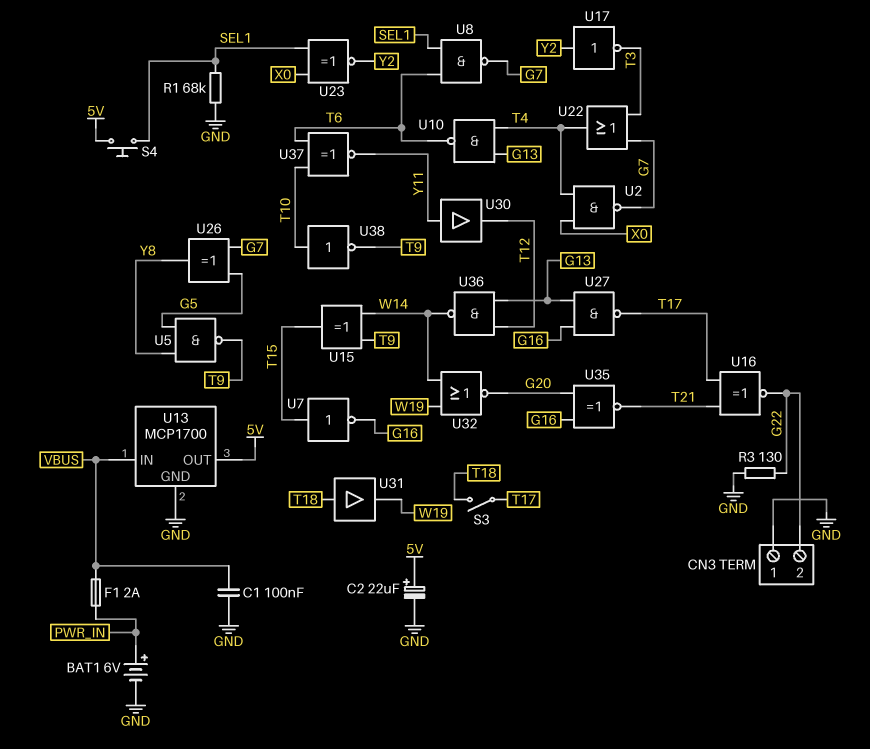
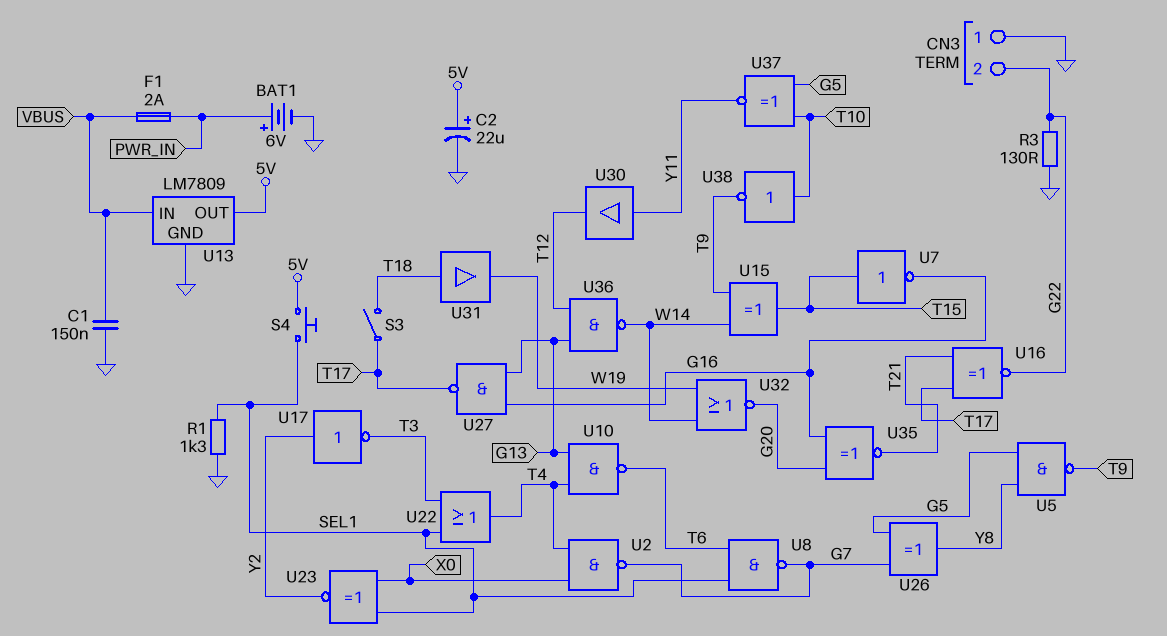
C1: 100nF (GND, VBUS) -> 150nF (GND, VBUS)
R1: 68k (GND, SEL1) -> 1.3k (GND, SEL1)
U13: MCP1700 -> LM7809
U22: OR (in G7, in T3, out T4) -> OR (in SEL1, in T3, out T4)
U37: XNOR (in T6, in T10, out Y11) -> XNOR (in G5, in T10, out Y11)

